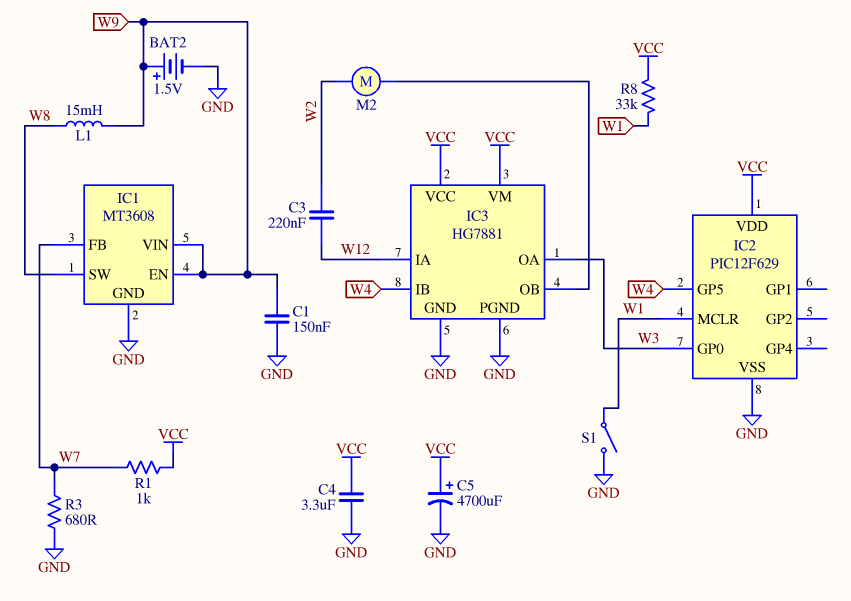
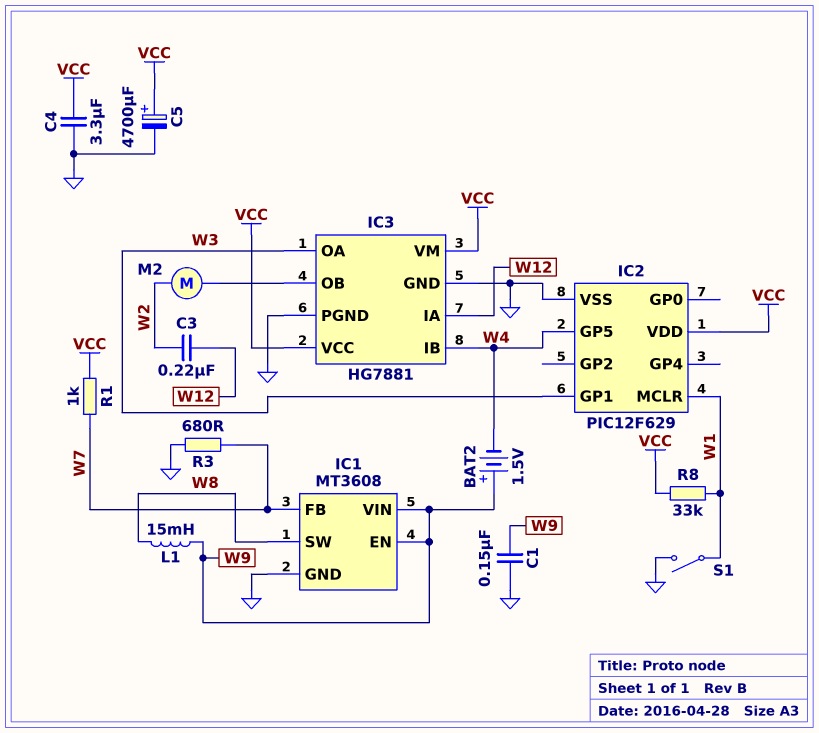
BAT2: 1.5V (plus W9, minus GND) -> 1.5V (plus W9, minus W4)
IC2 pin GP0: W3 -> none
IC2 pin GP1: none -> W3

